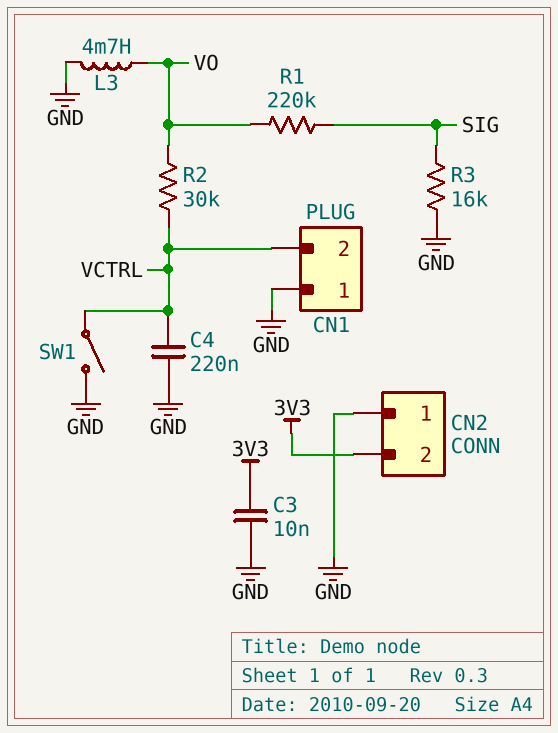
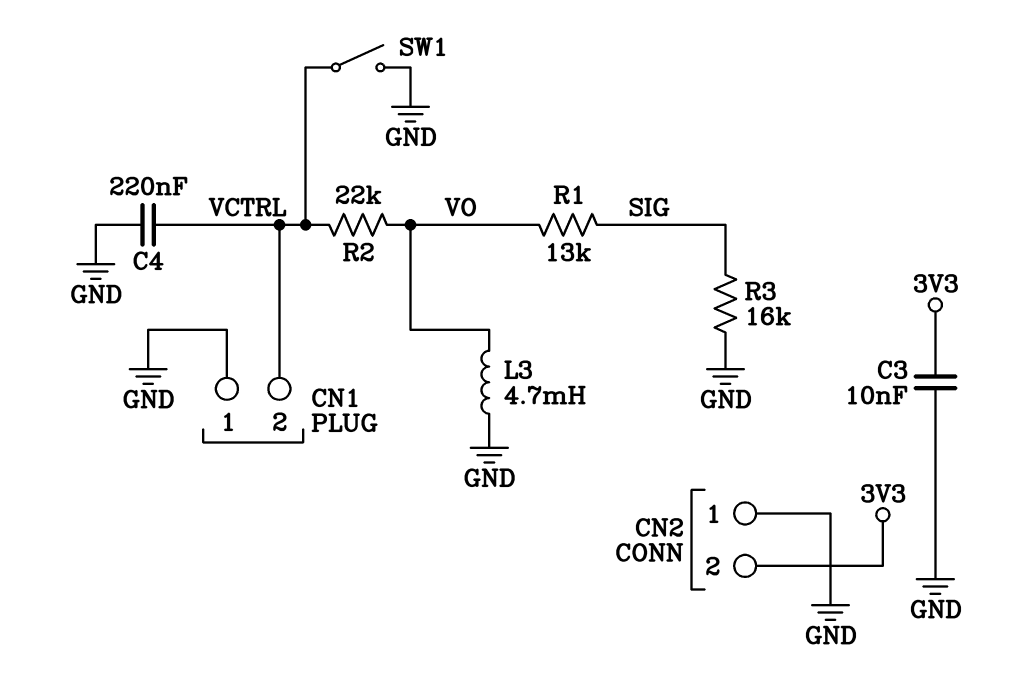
R1: 220k (SIG, VO) -> 13k (SIG, VO)
R2: 30k (VCTRL, VO) -> 22k (VCTRL, VO)

